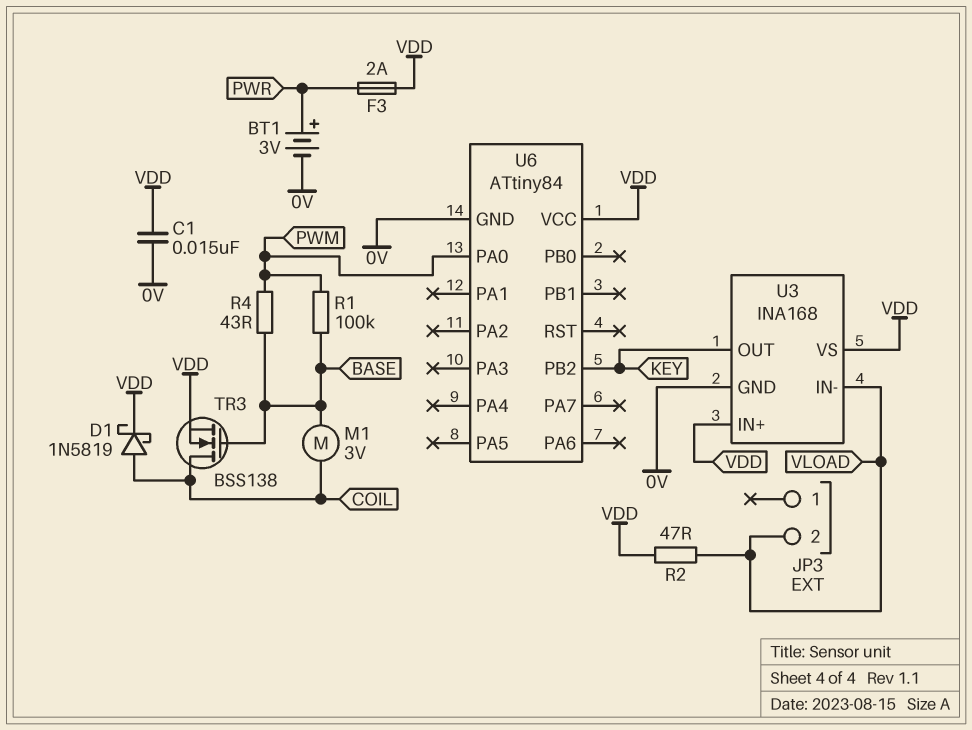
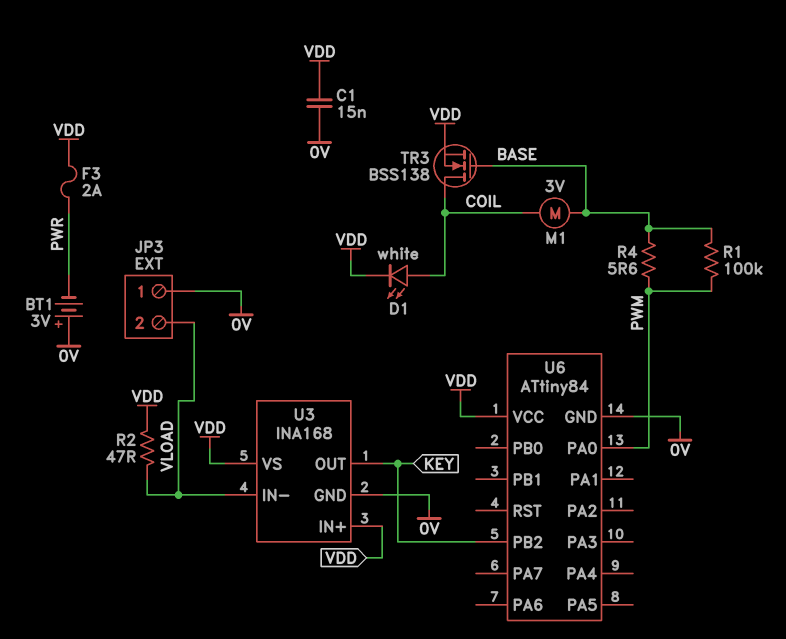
BT1: 3V (plus PWR, minus 0V) -> 3V (plus 0V, minus PWR)
D1: schottky 1N5819 (A COIL, K VDD) -> LED white (A COIL, K VDD)
JP3 pin 1: none -> 0V
R4: 43 (BASE, PWM) -> 5.6 (BASE, PWM)

